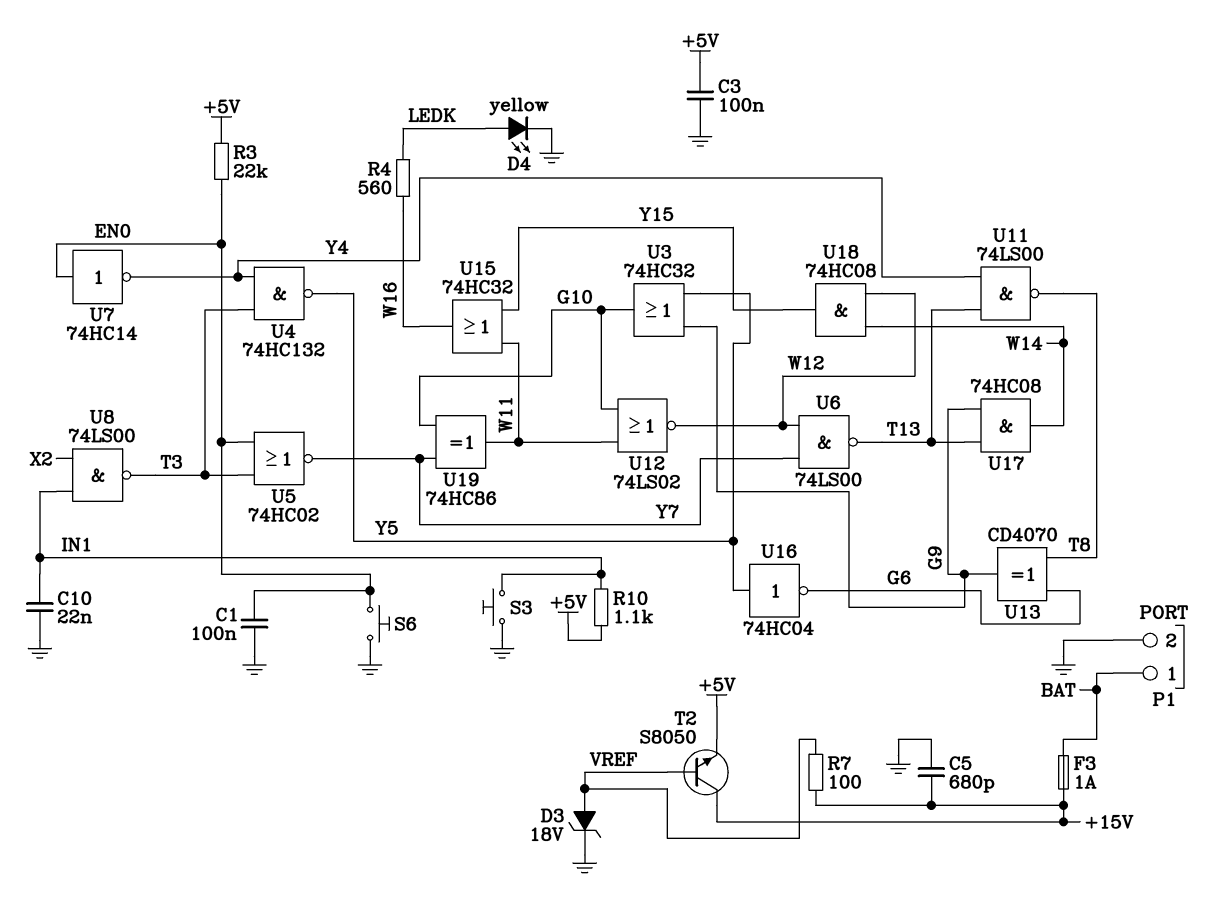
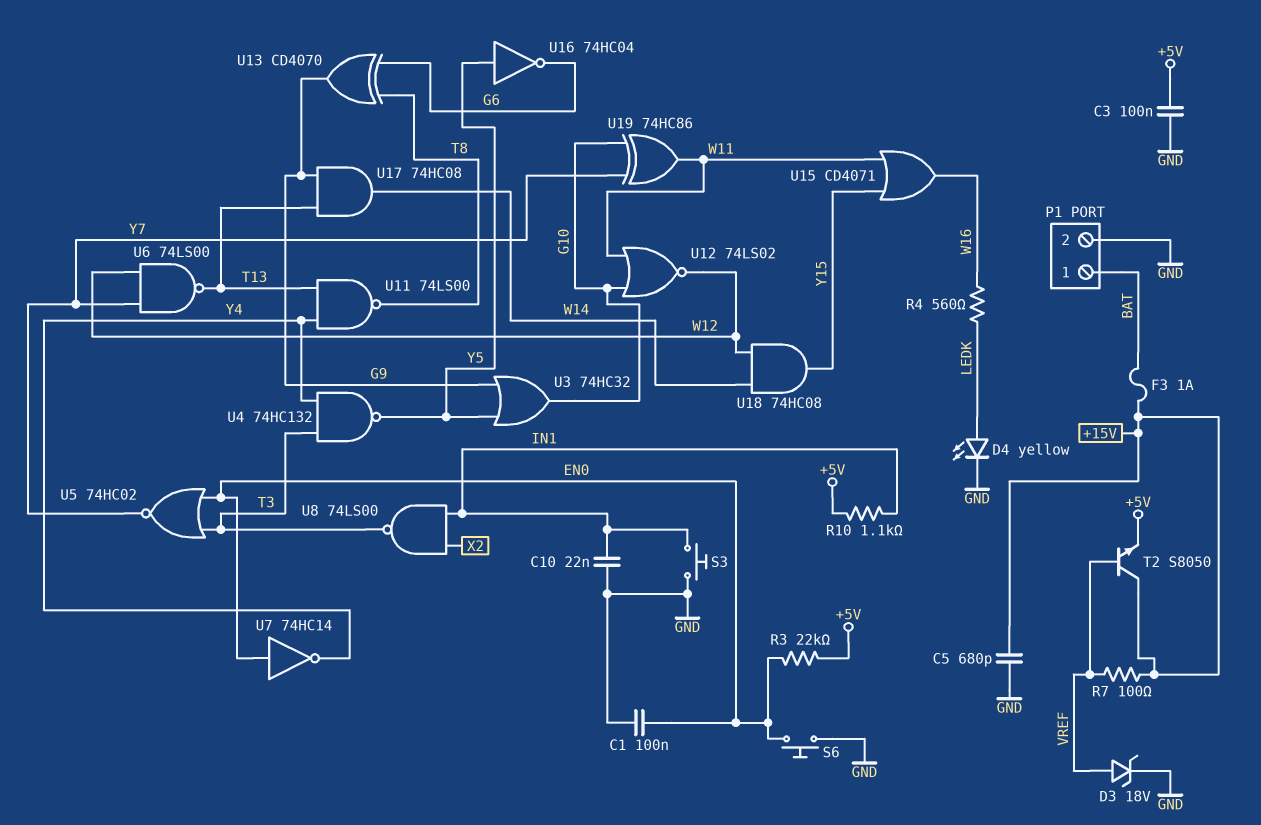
U15: OR 74HC32 (in W11, in Y15, out W16) -> OR CD4071 (in W11, in Y15, out W16)

